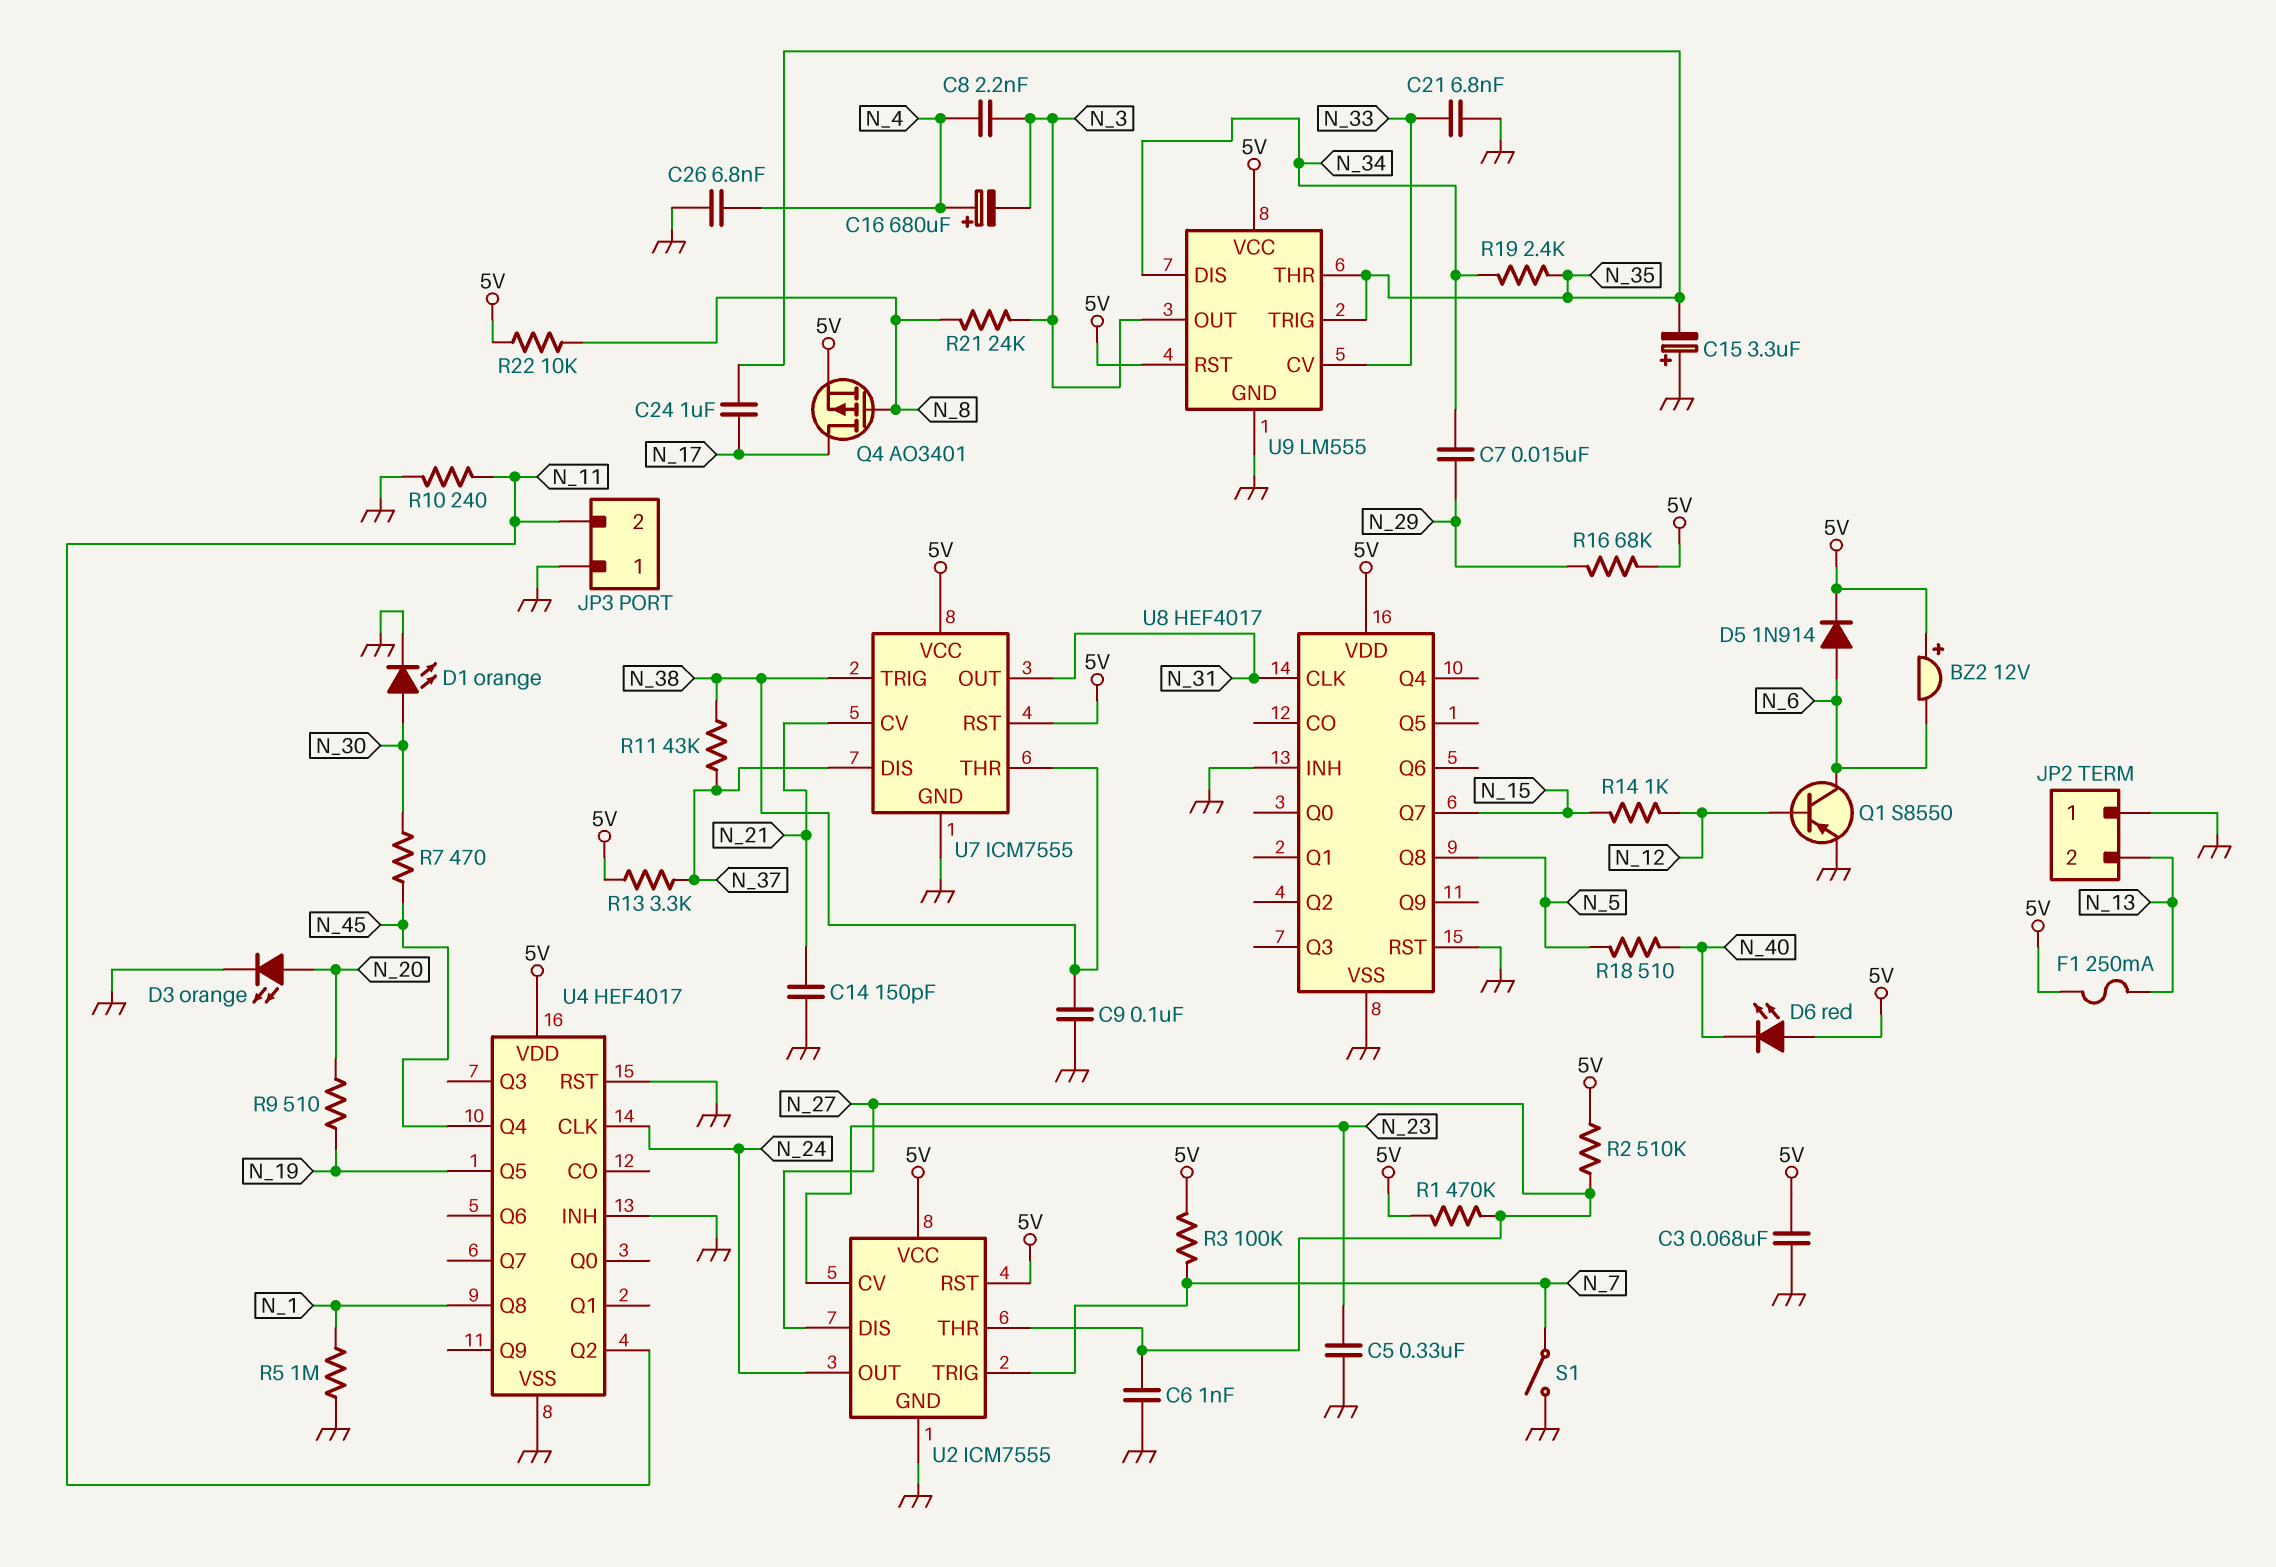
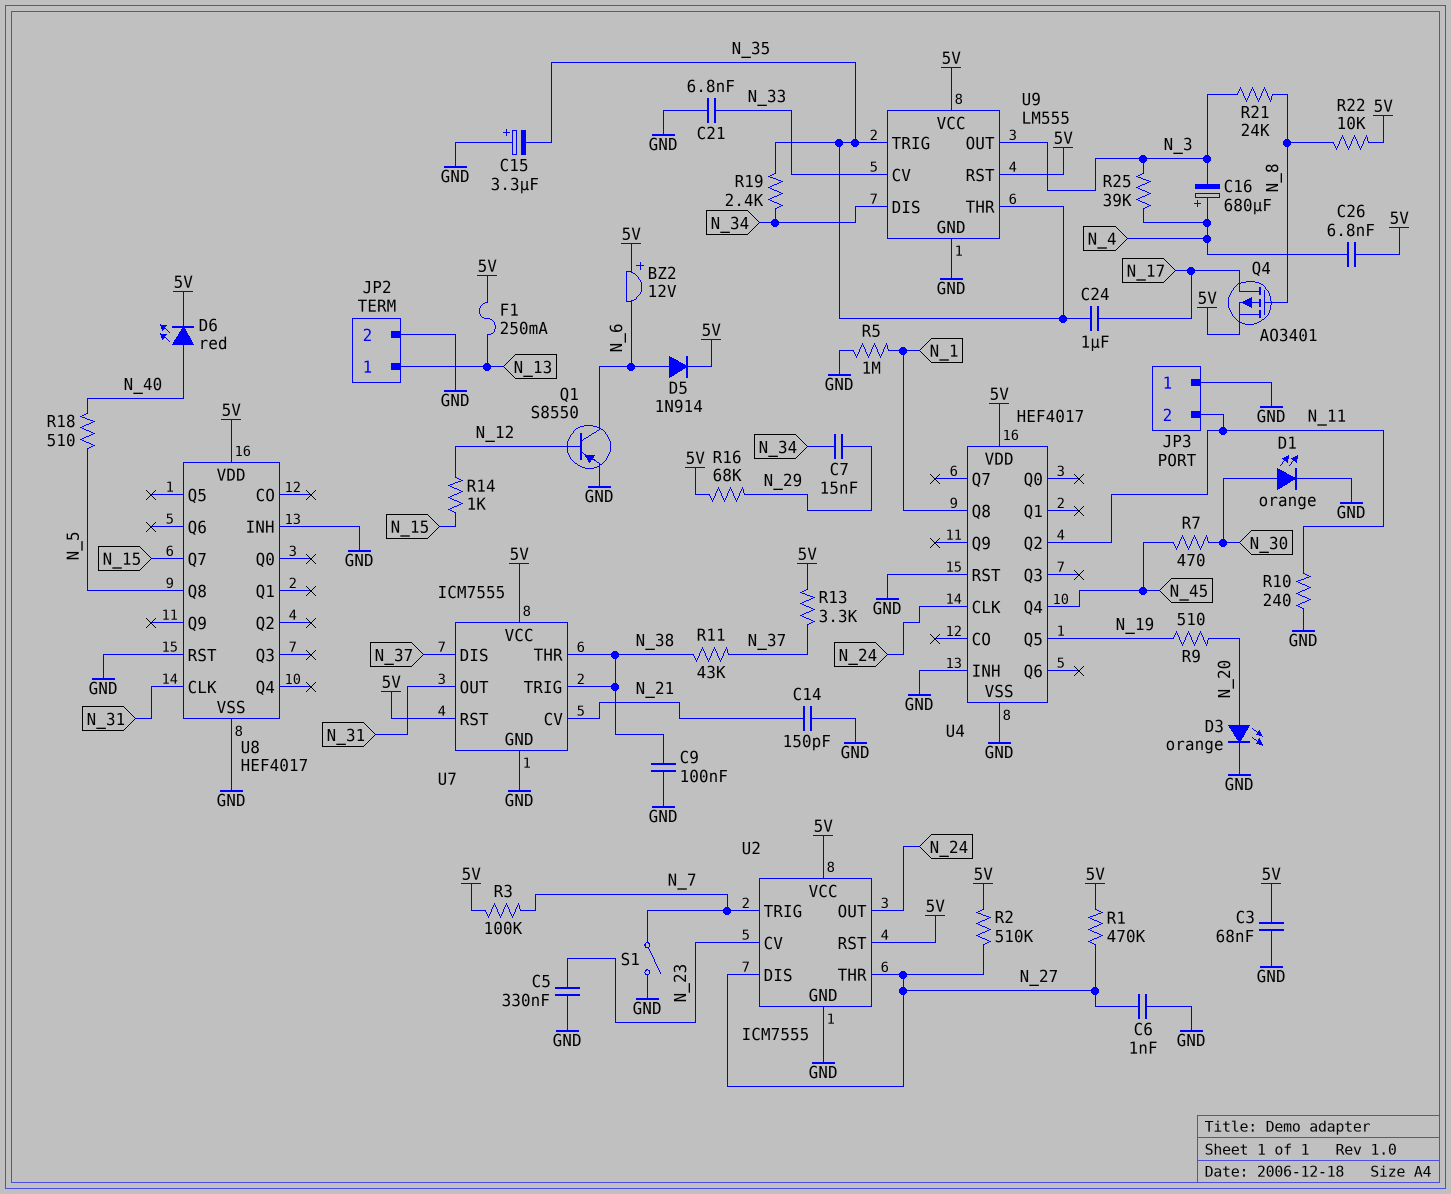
C8: 2.2nF (N_3, N_4) -> none
C26: 6.8nF (GND, N_4) -> 6.8nF (5V, N_4)
D6: LED red (A 5V, K N_40) -> LED red (A N_40, K 5V)
JP2 pin 1: GND -> N_13
JP2 pin 2: N_13 -> GND
R25: none -> 39k (N_3, N_4)

